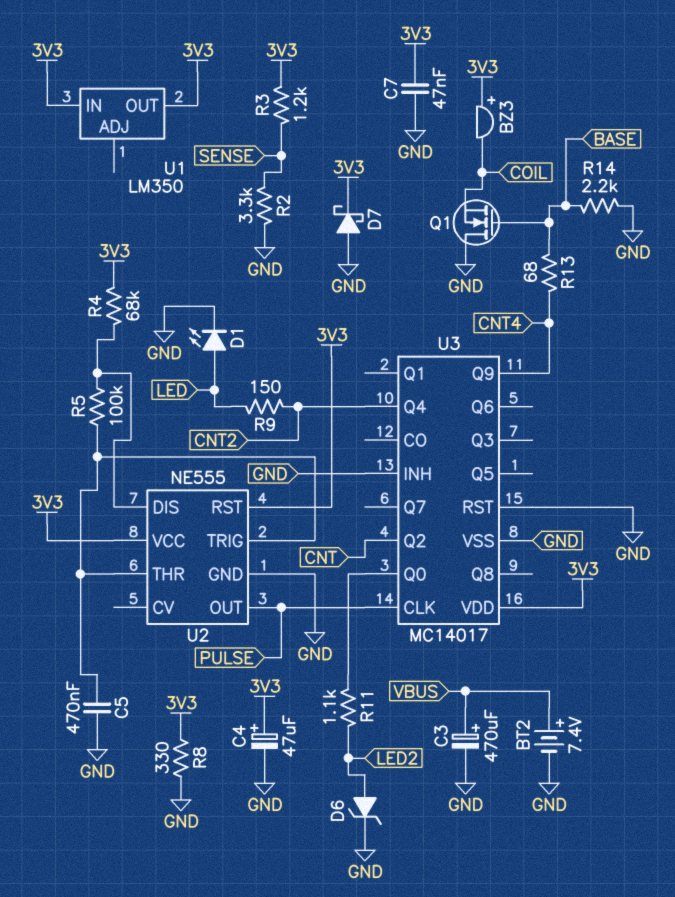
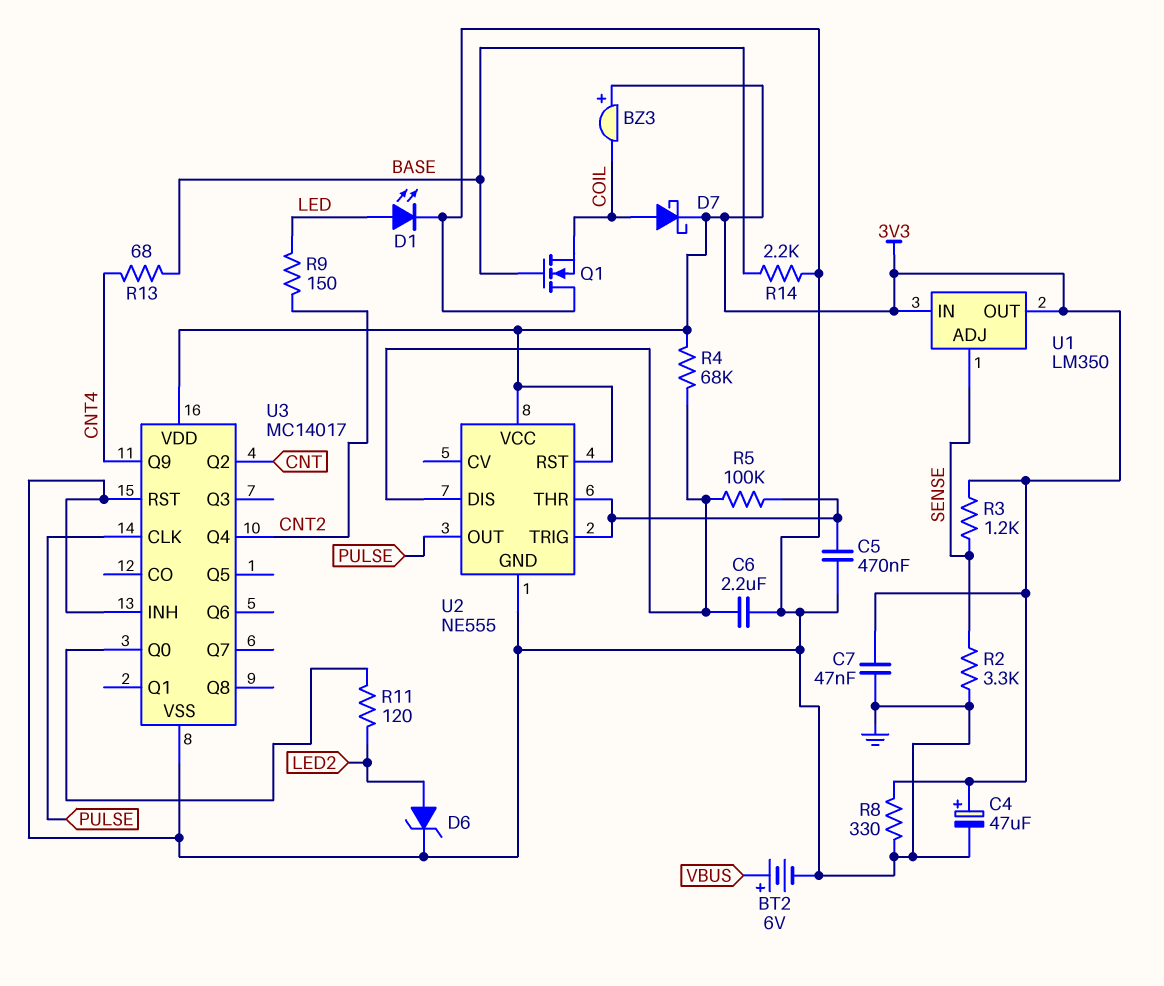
BT2: 7.4V (plus VBUS, minus GND) -> 6V (plus VBUS, minus GND)
C3: 470uF (plus VBUS, minus GND) -> none
C6: none -> 2.2uF (GND, U2/DIS)
D7: schottky (A GND, K 3V3) -> schottky (A COIL, K 3V3)
R11: 1.1k (LED2, U3/Q0) -> 120 (LED2, U3/Q0)
U1 pin ADJ: none -> SENSE

